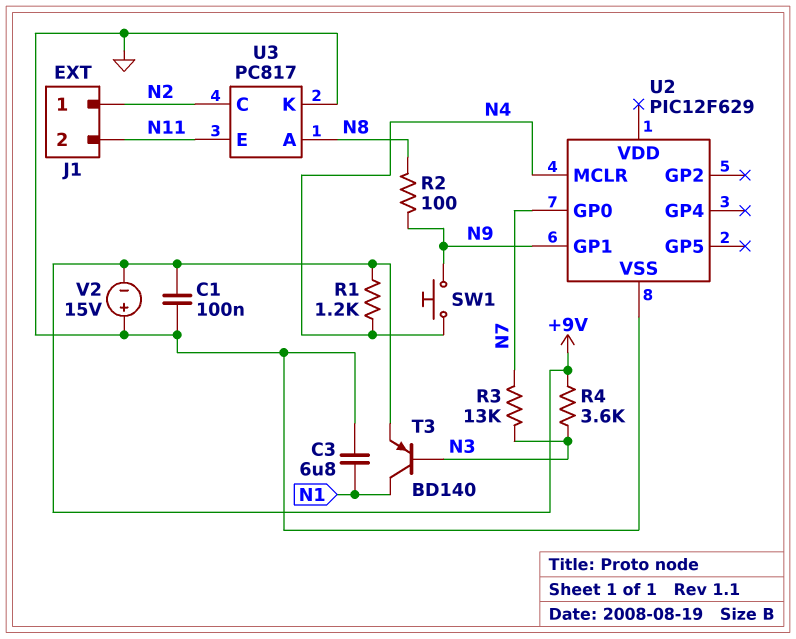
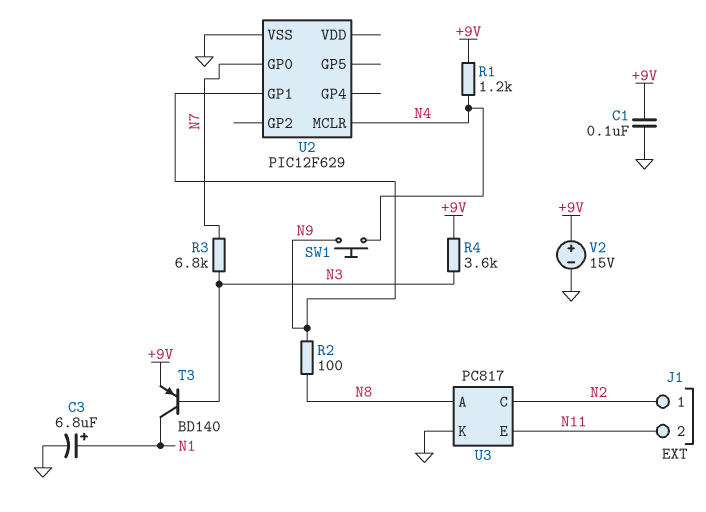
C3: 6.8uF (GND, N1) -> 6.8uF (plus N1, minus GND)
R3: 13k (N3, N7) -> 6.8k (N3, N7)
V2: 15V (plus GND, minus +9V) -> 15V (plus +9V, minus GND)

